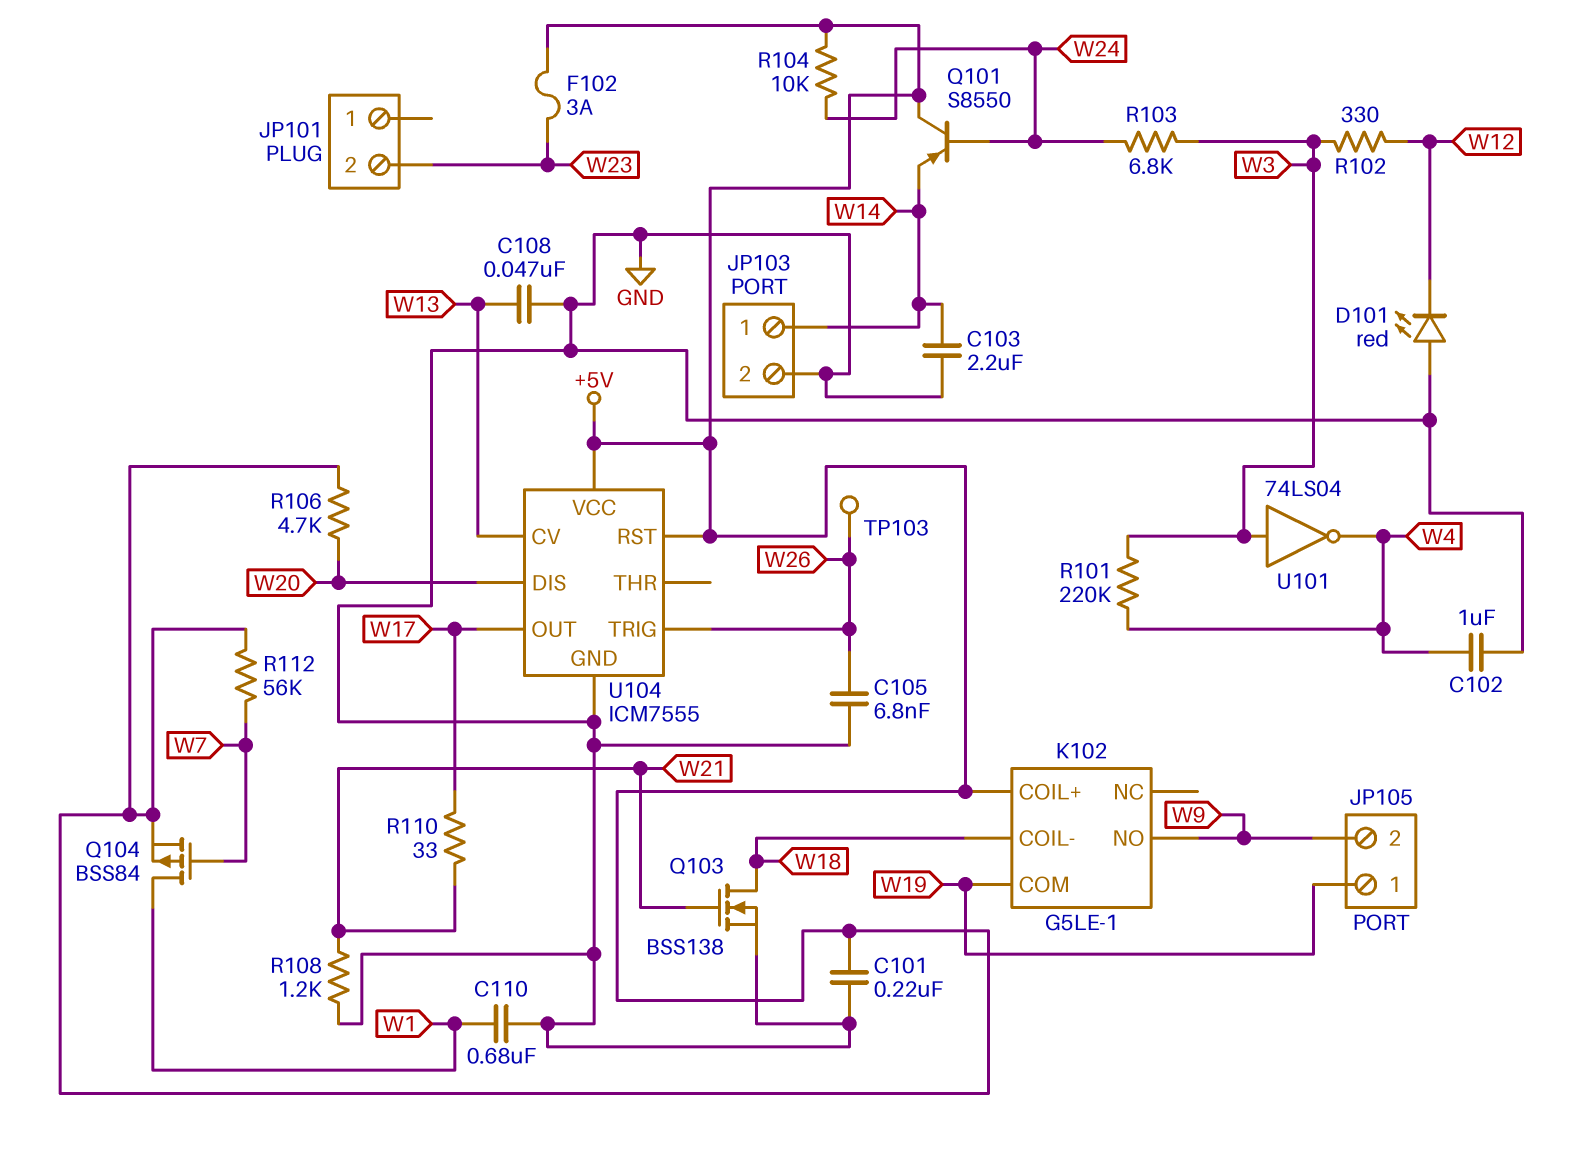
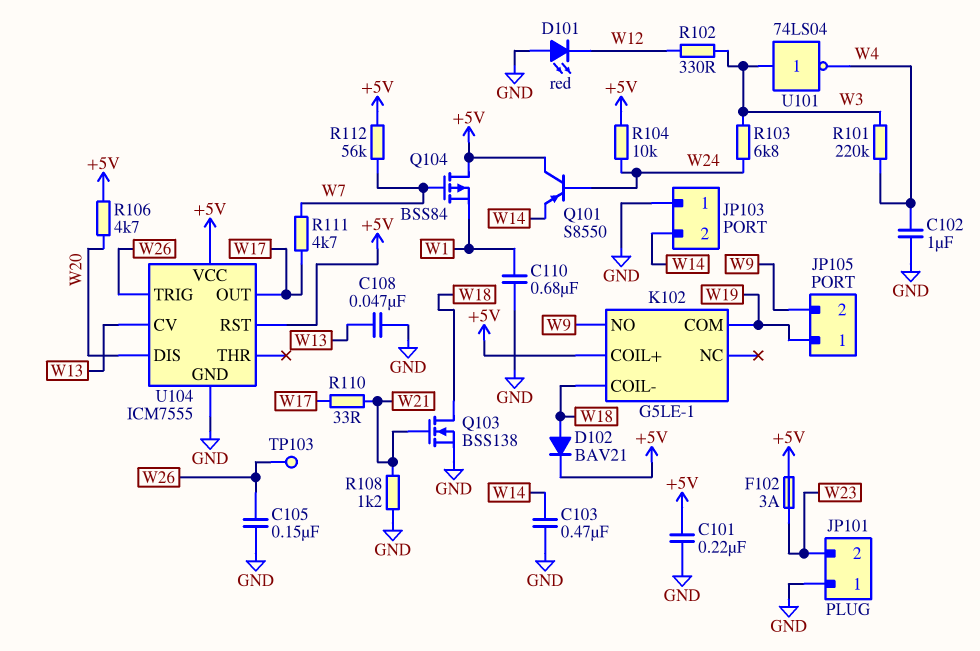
C103: 2.2uF (GND, W14) -> 470nF (GND, W14)
C105: 6.8nF (GND, W26) -> 150nF (GND, W26)
D102: none -> diode BAV21 (A W18, K +5V)
JP101 pin 1: none -> GND
JP103 pin 1: W14 -> GND
JP103 pin 2: GND -> W14
Q104: PMOS BSS84 (G W7, D W1, S +5V) -> PMOS BSS84 (G W7, D +5V, S W1)
R111: none -> 4.7k (W7, W17)

